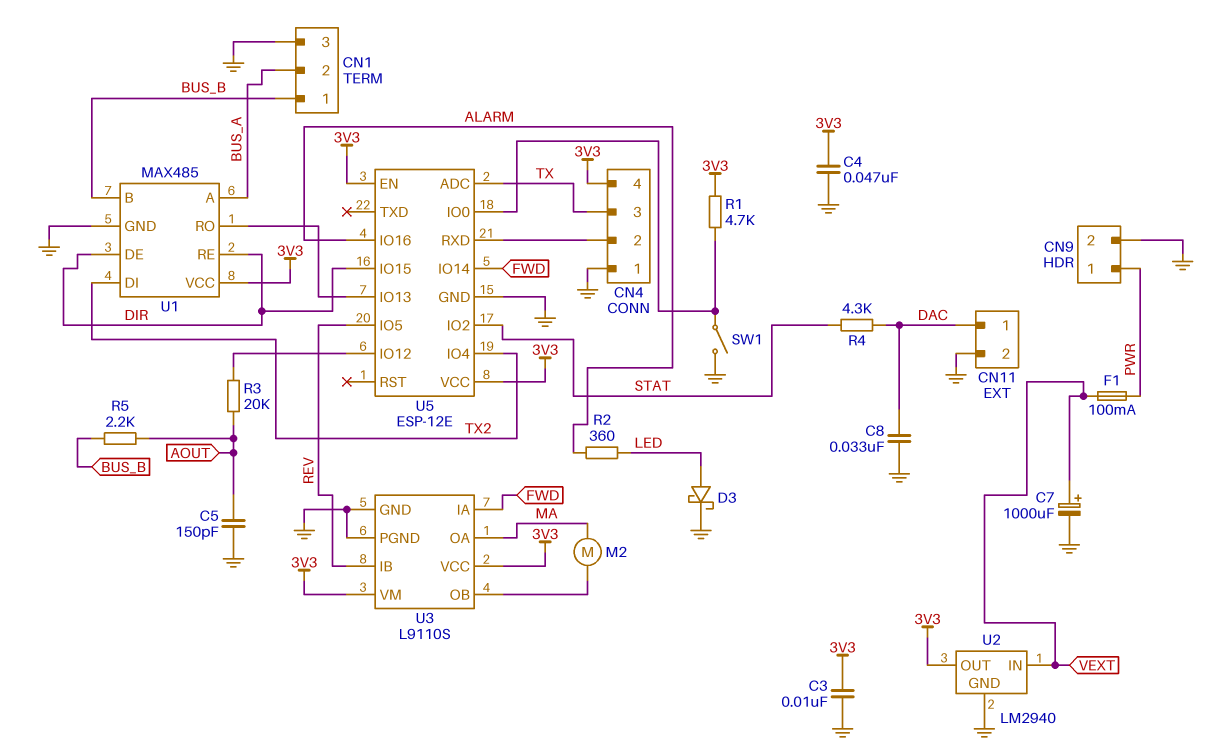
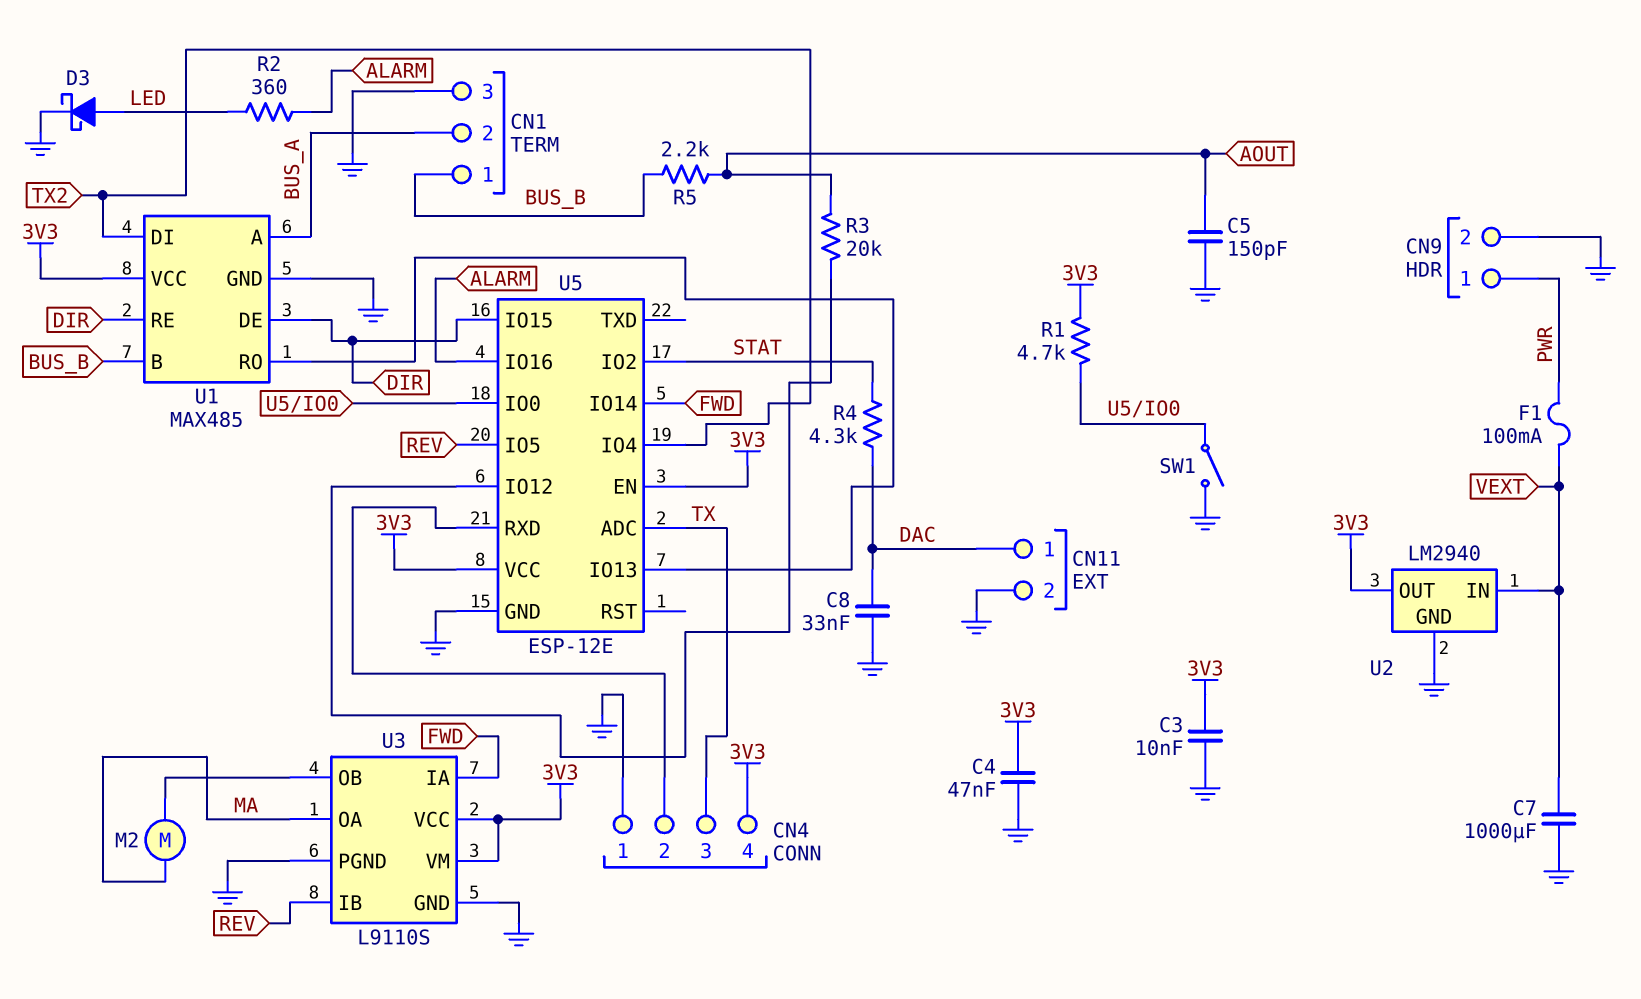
C7: 1000uF (plus VEXT, minus GND) -> 1000uF (GND, VEXT)

